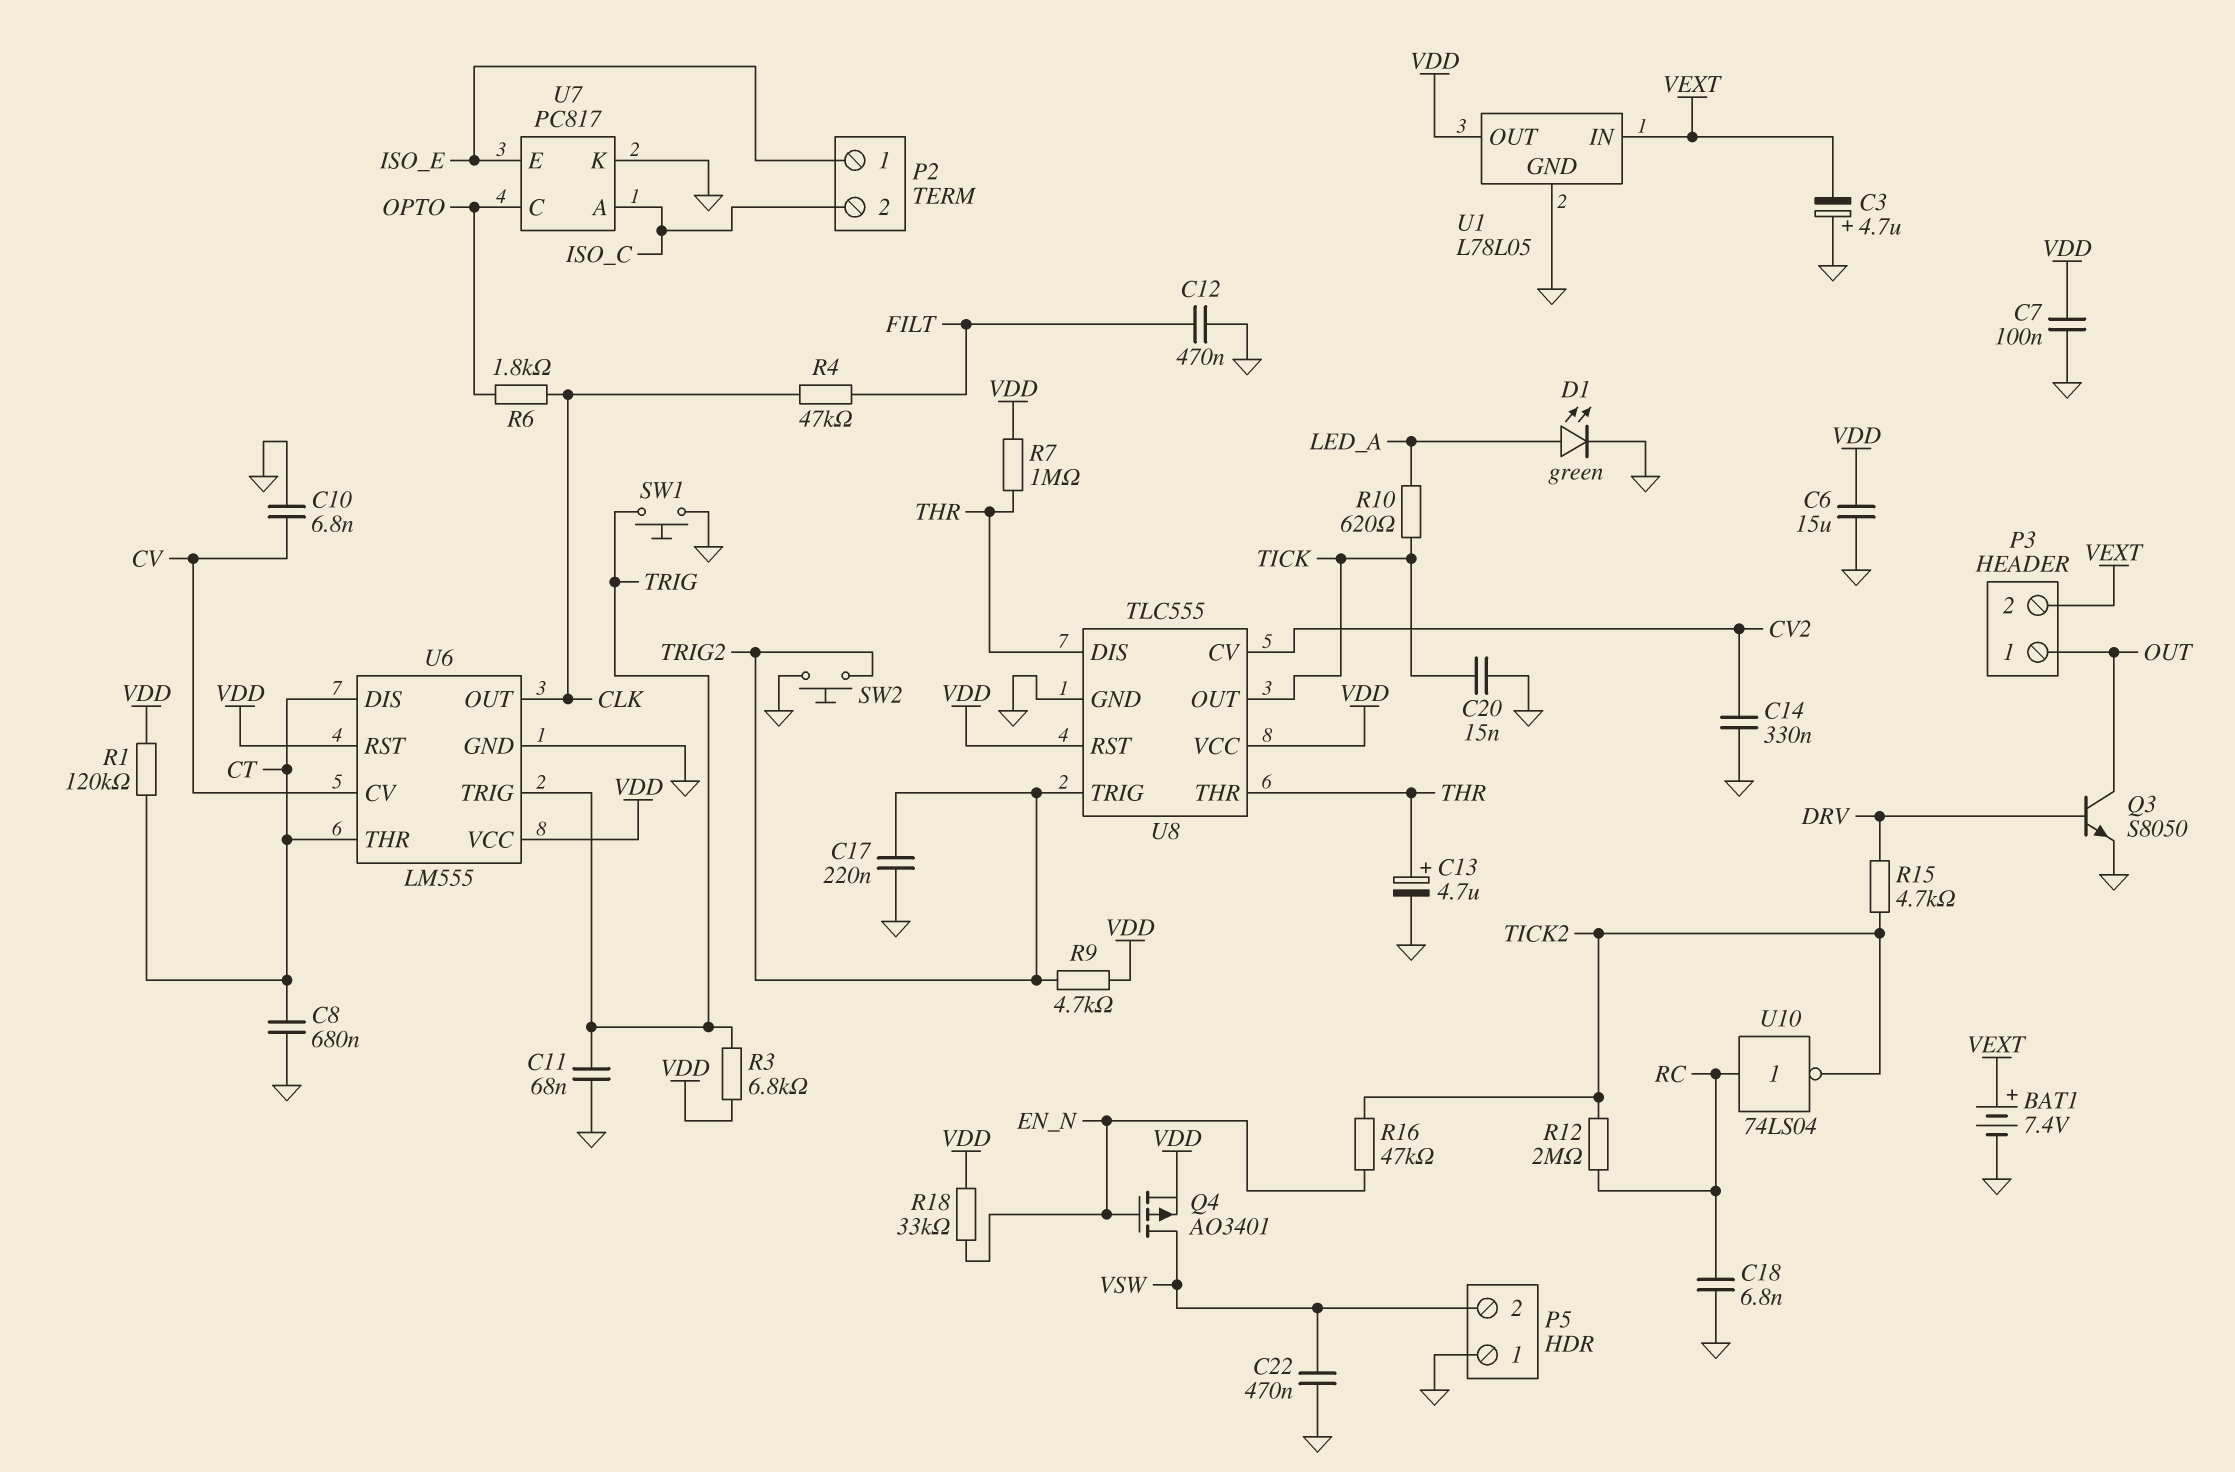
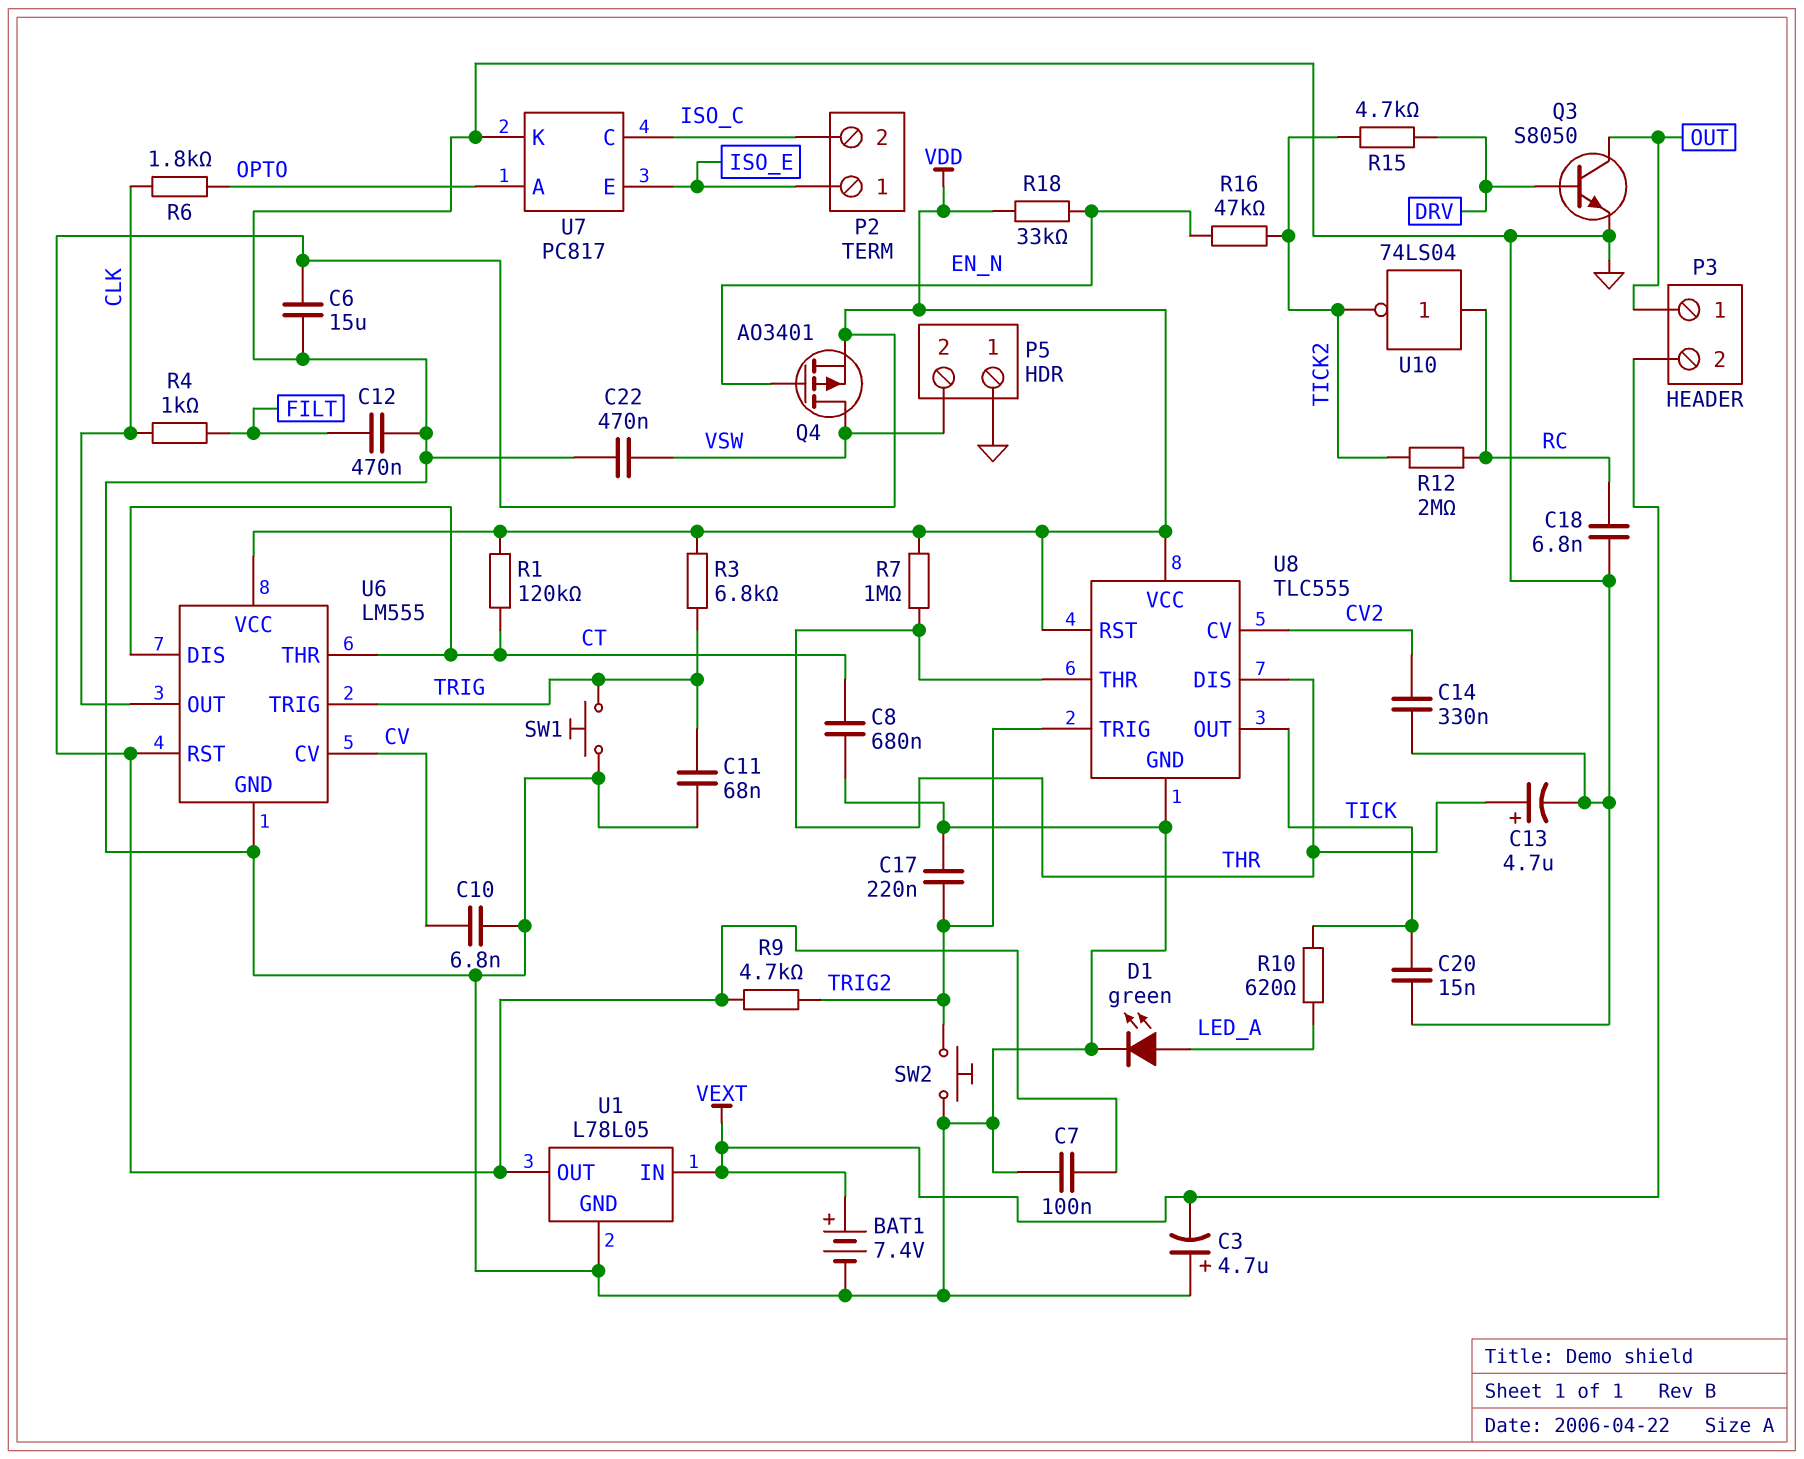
R4: 47k (CLK, FILT) -> 1k (CLK, FILT)
U7 pin A: ISO_C -> OPTO
U7 pin C: OPTO -> ISO_C

